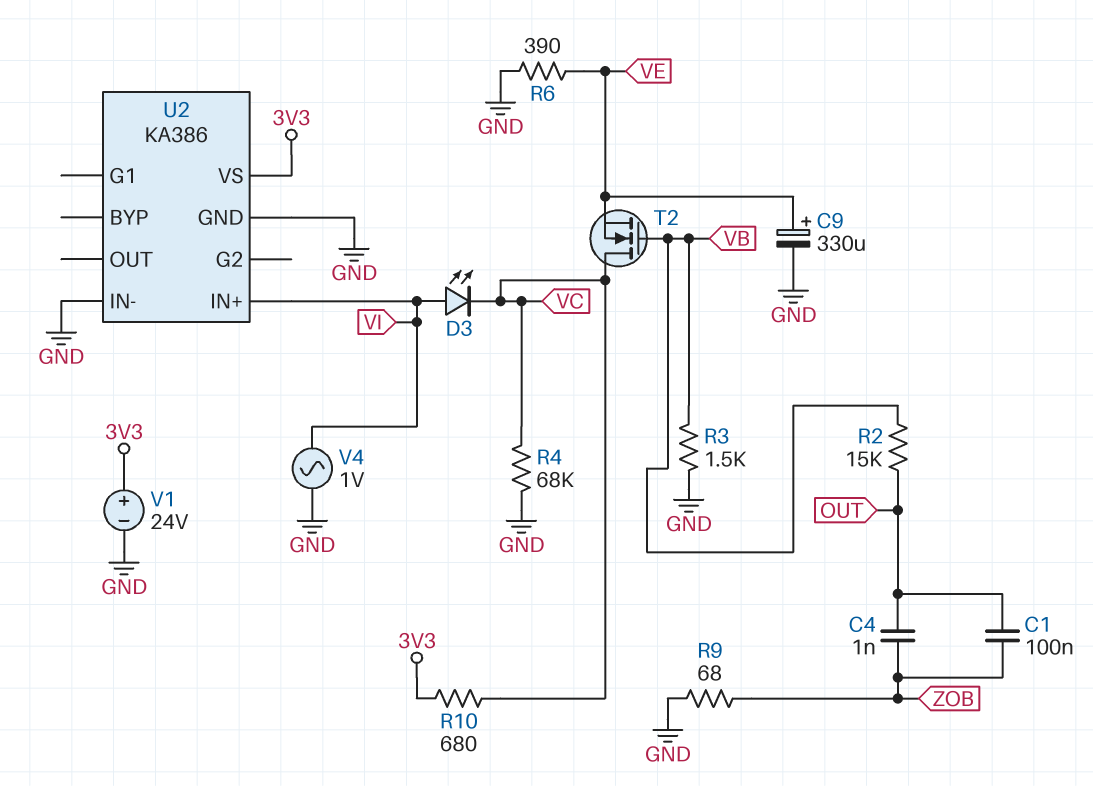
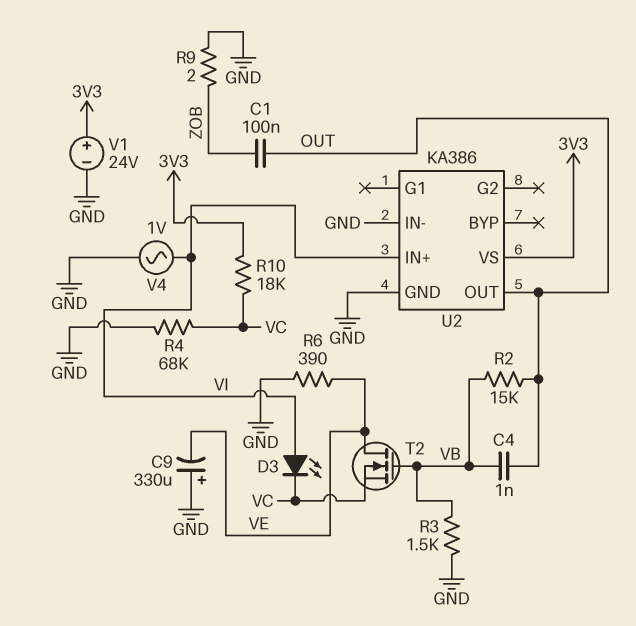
C4: 1nF (OUT, ZOB) -> 1nF (OUT, VB)
C9: 330uF (plus VE, minus GND) -> 330uF (plus GND, minus VE)
R9: 68 (GND, ZOB) -> 2 (GND, ZOB)
R10: 680 (3V3, VC) -> 18k (3V3, VC)
T2: NMOS (G VB, D VC, S VE) -> NMOS (G VB, D VE, S VC)
U2 pin OUT: none -> OUT

